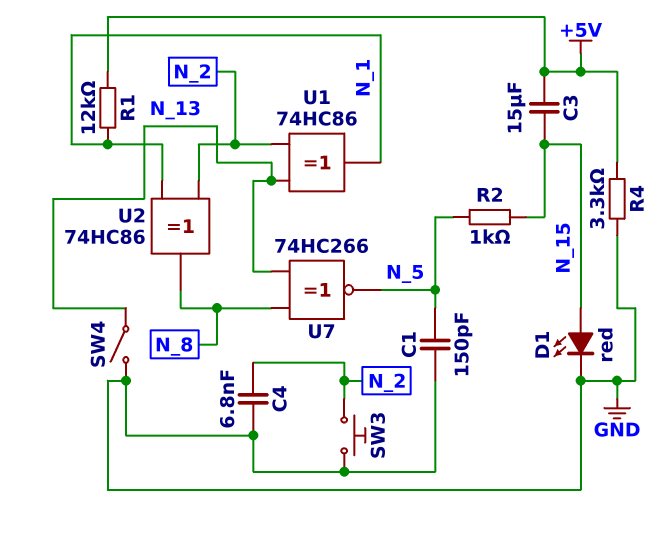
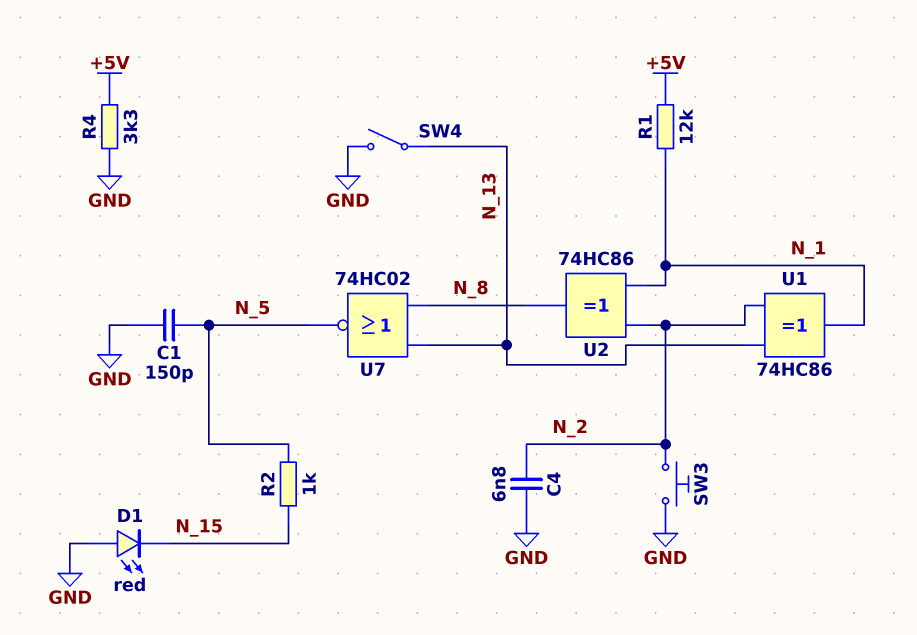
C3: 15uF (+5V, N_15) -> none
D1: LED red (A N_15, K GND) -> LED red (A GND, K N_15)
U7: XNOR 74HC266 (in N_8, in N_13, out N_5) -> NOR 74HC02 (in N_8, in N_13, out N_5)

